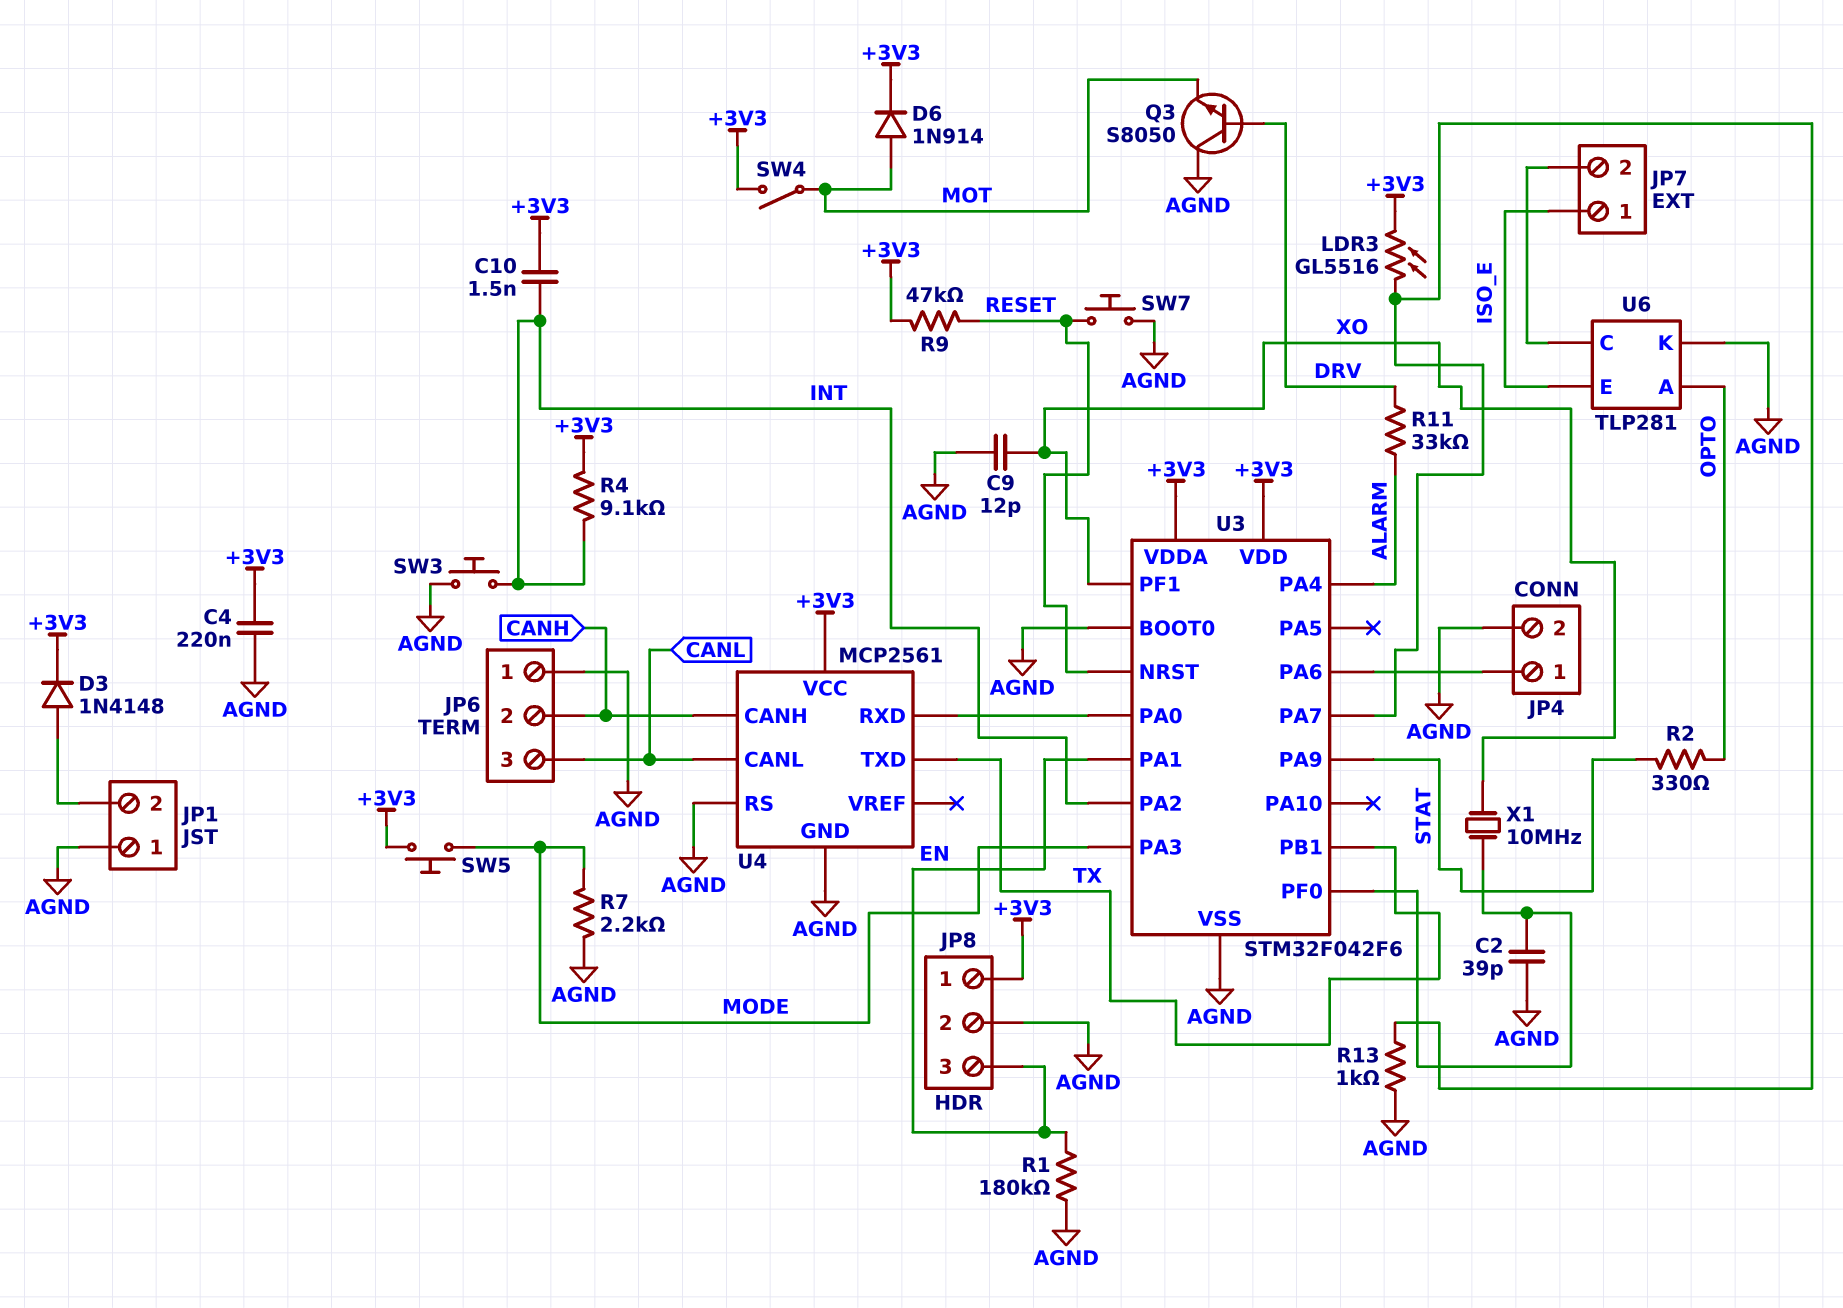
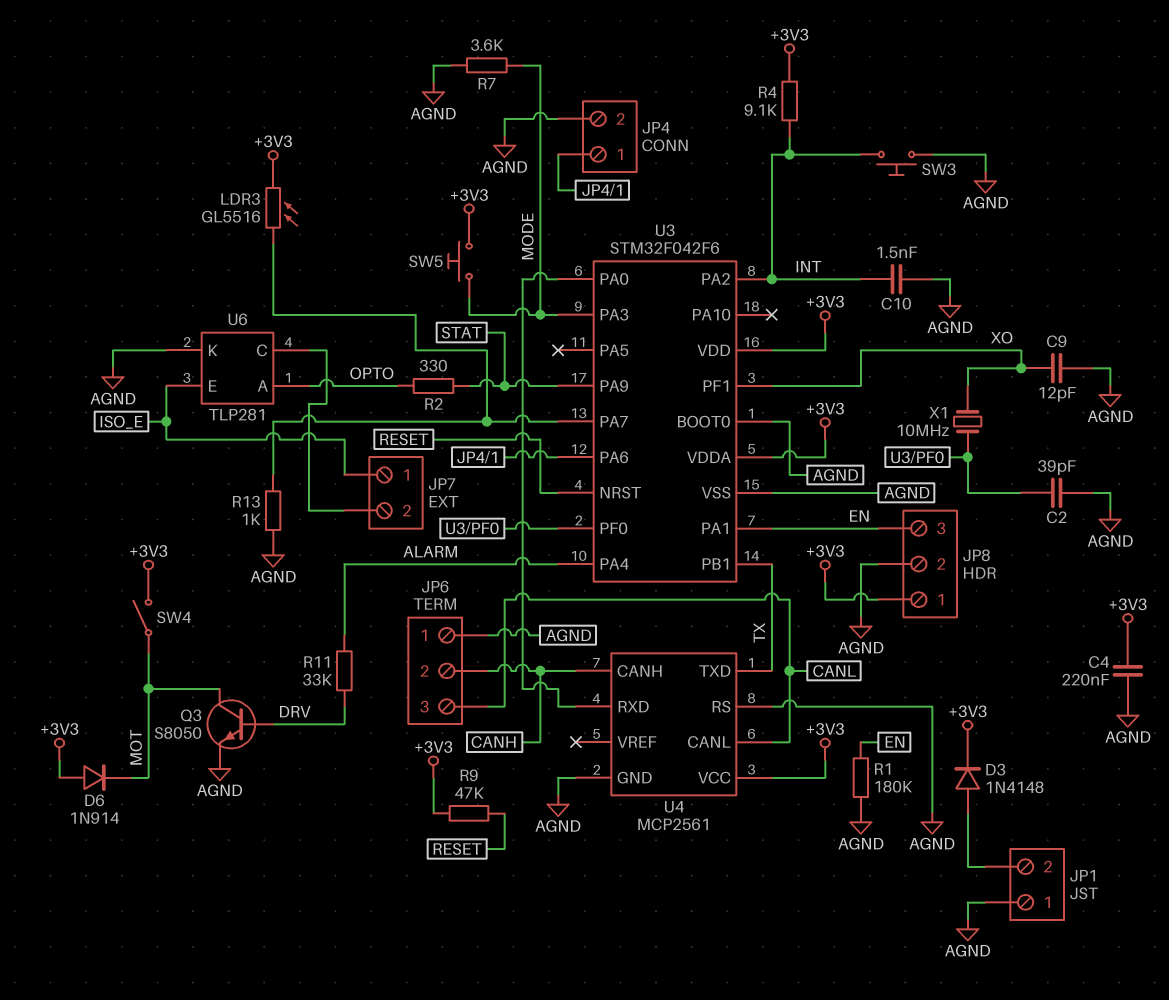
C10: 1.5nF (+3V3, INT) -> 1.5nF (AGND, INT)
D6: diode 1N914 (A MOT, K +3V3) -> diode 1N914 (A +3V3, K MOT)
Q3: NPN S8050 (B DRV, C AGND, E MOT) -> NPN S8050 (B DRV, C MOT, E AGND)
R7: 2.2k (AGND, MODE) -> 3.6k (AGND, MODE)
SW7: button (AGND, RESET) -> none

